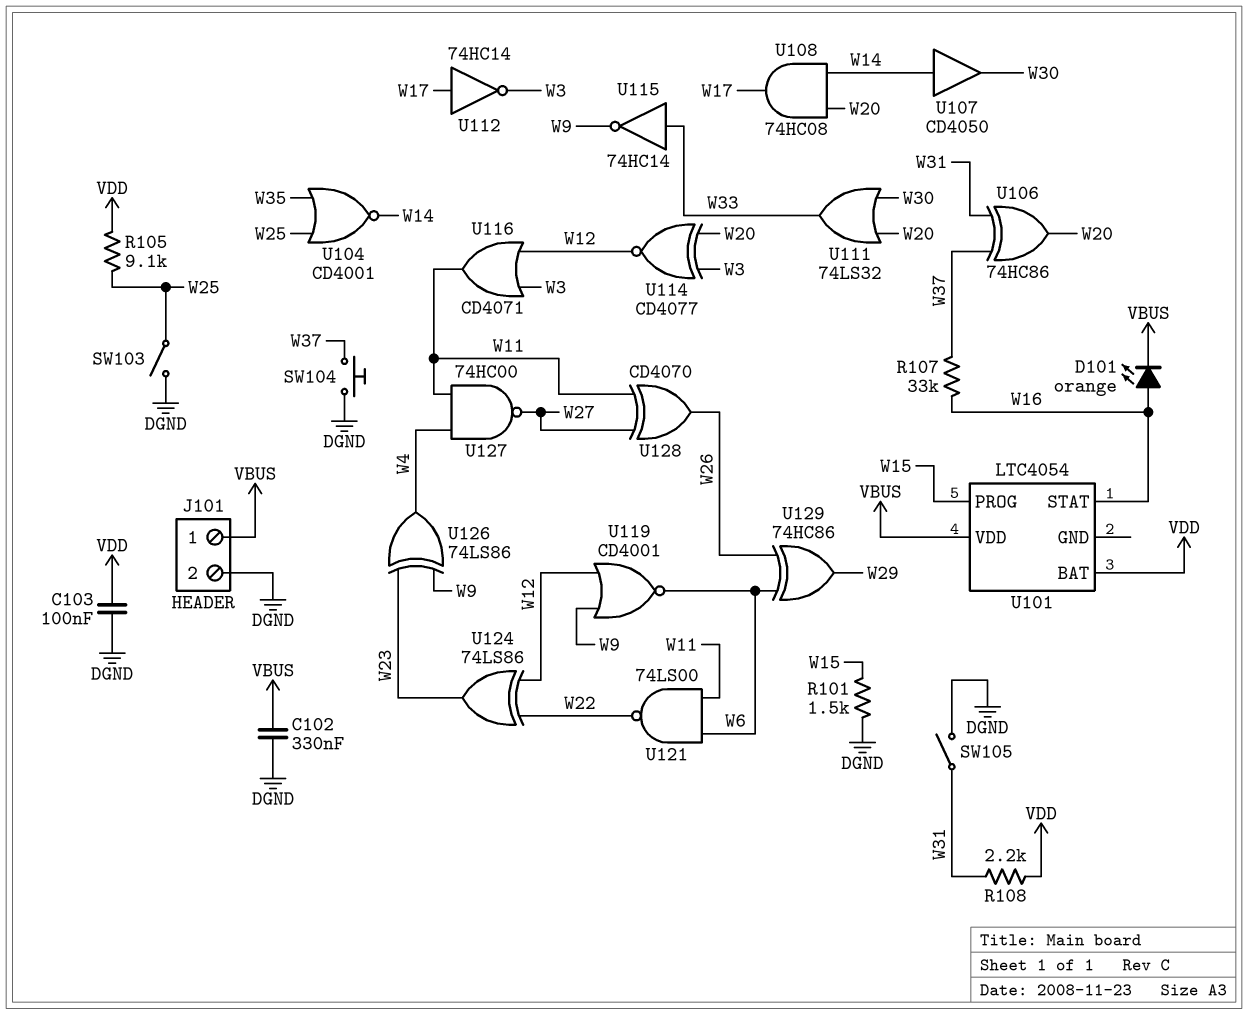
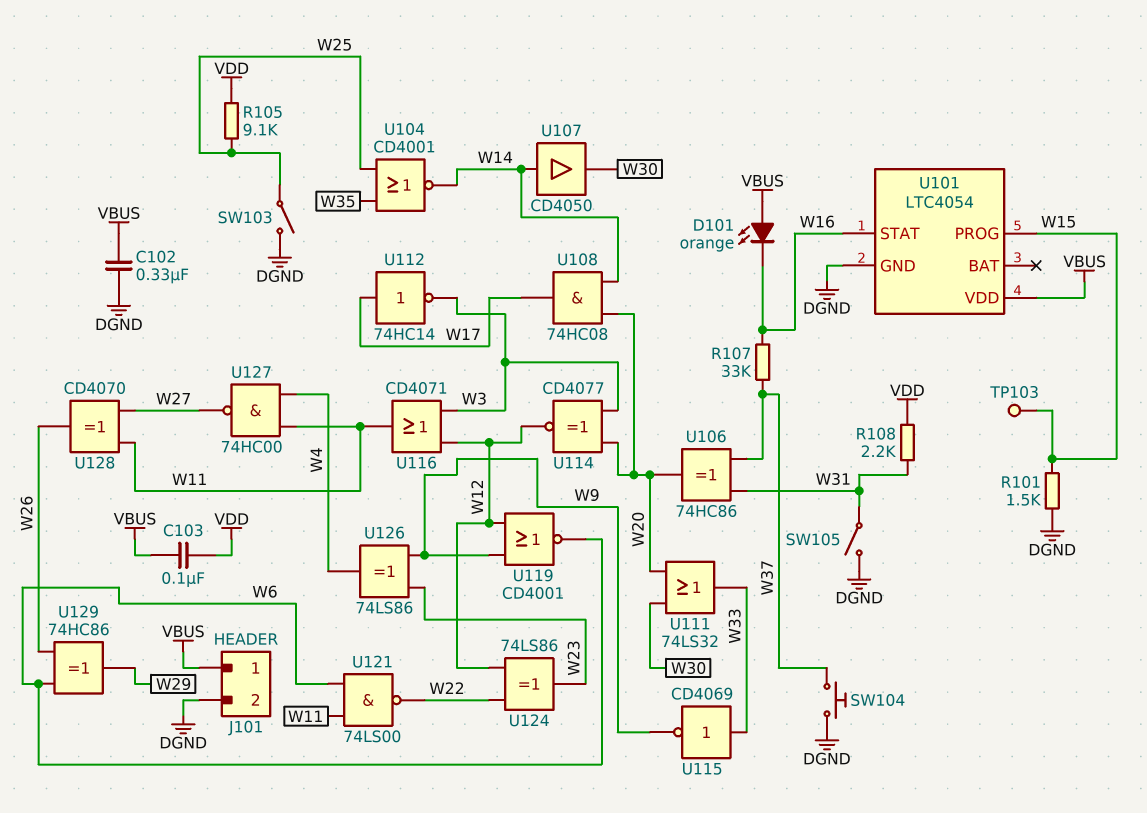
C103: 100nF (DGND, VDD) -> 100nF (VBUS, VDD)
D101: LED orange (A W16, K VBUS) -> LED orange (A VBUS, K W16)
TP103: none -> test point (W15)
U101 pin BAT: VDD -> none
U101 pin GND: none -> DGND
U115: NOT 74HC14 (in W33, out W9) -> NOT CD4069 (in W33, out W9)

